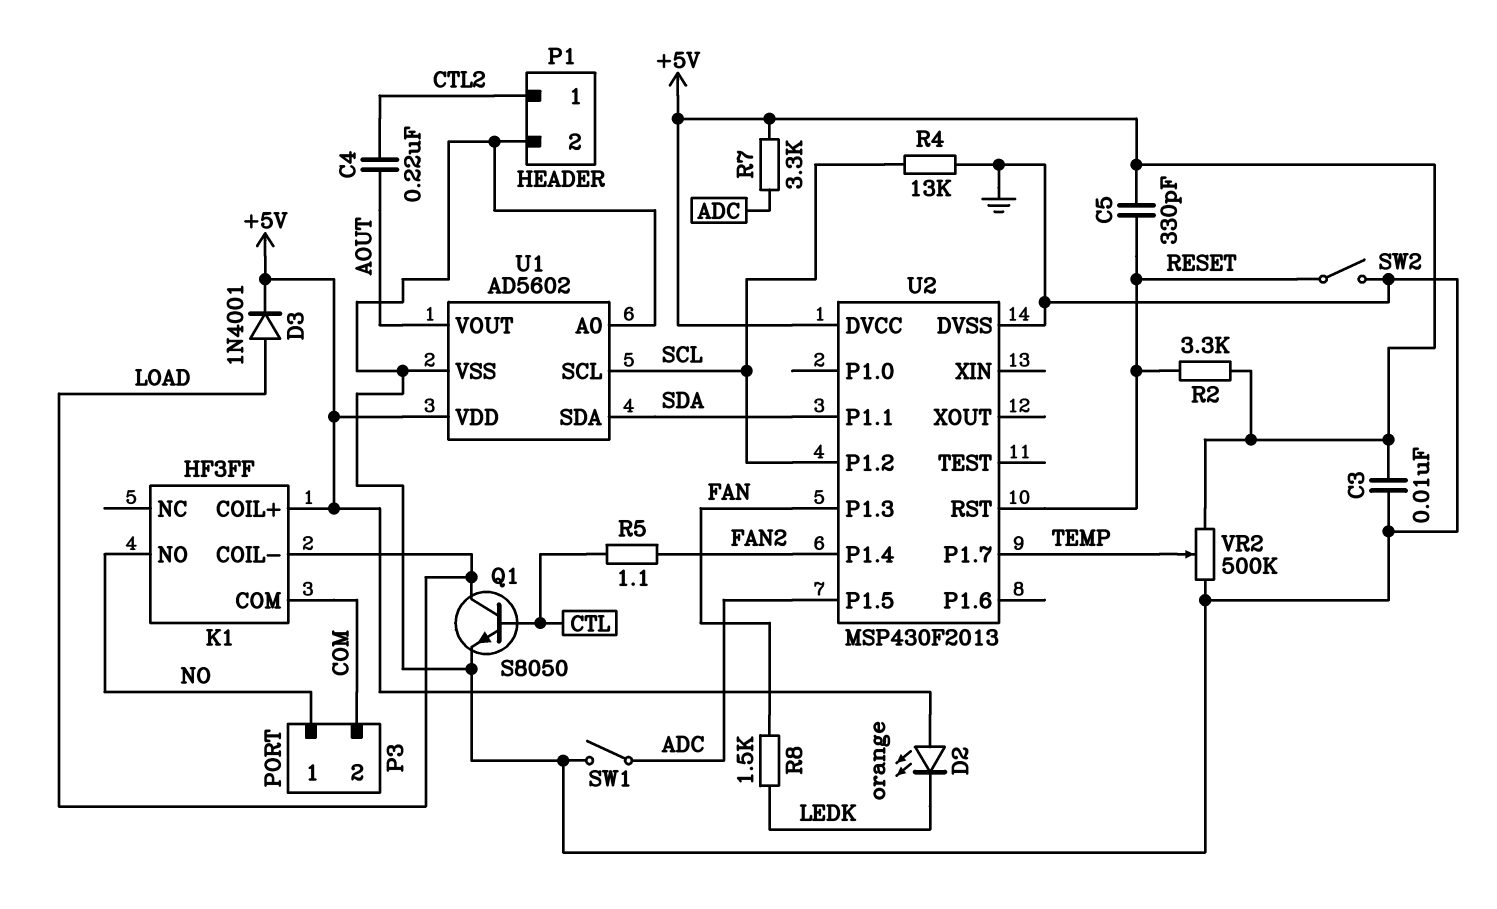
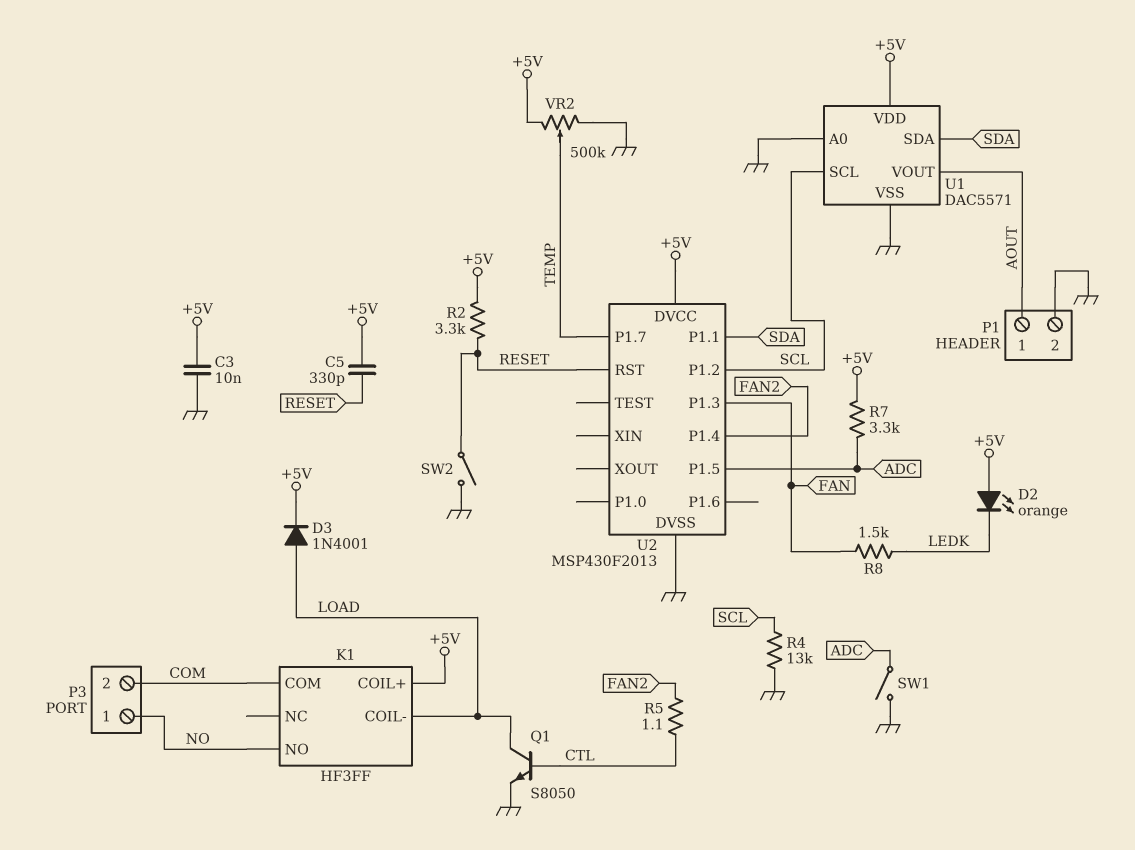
C4: 220nF (AOUT, CTL2) -> none
P1 pin 1: CTL2 -> AOUT
U1: AD5602 -> DAC5571

